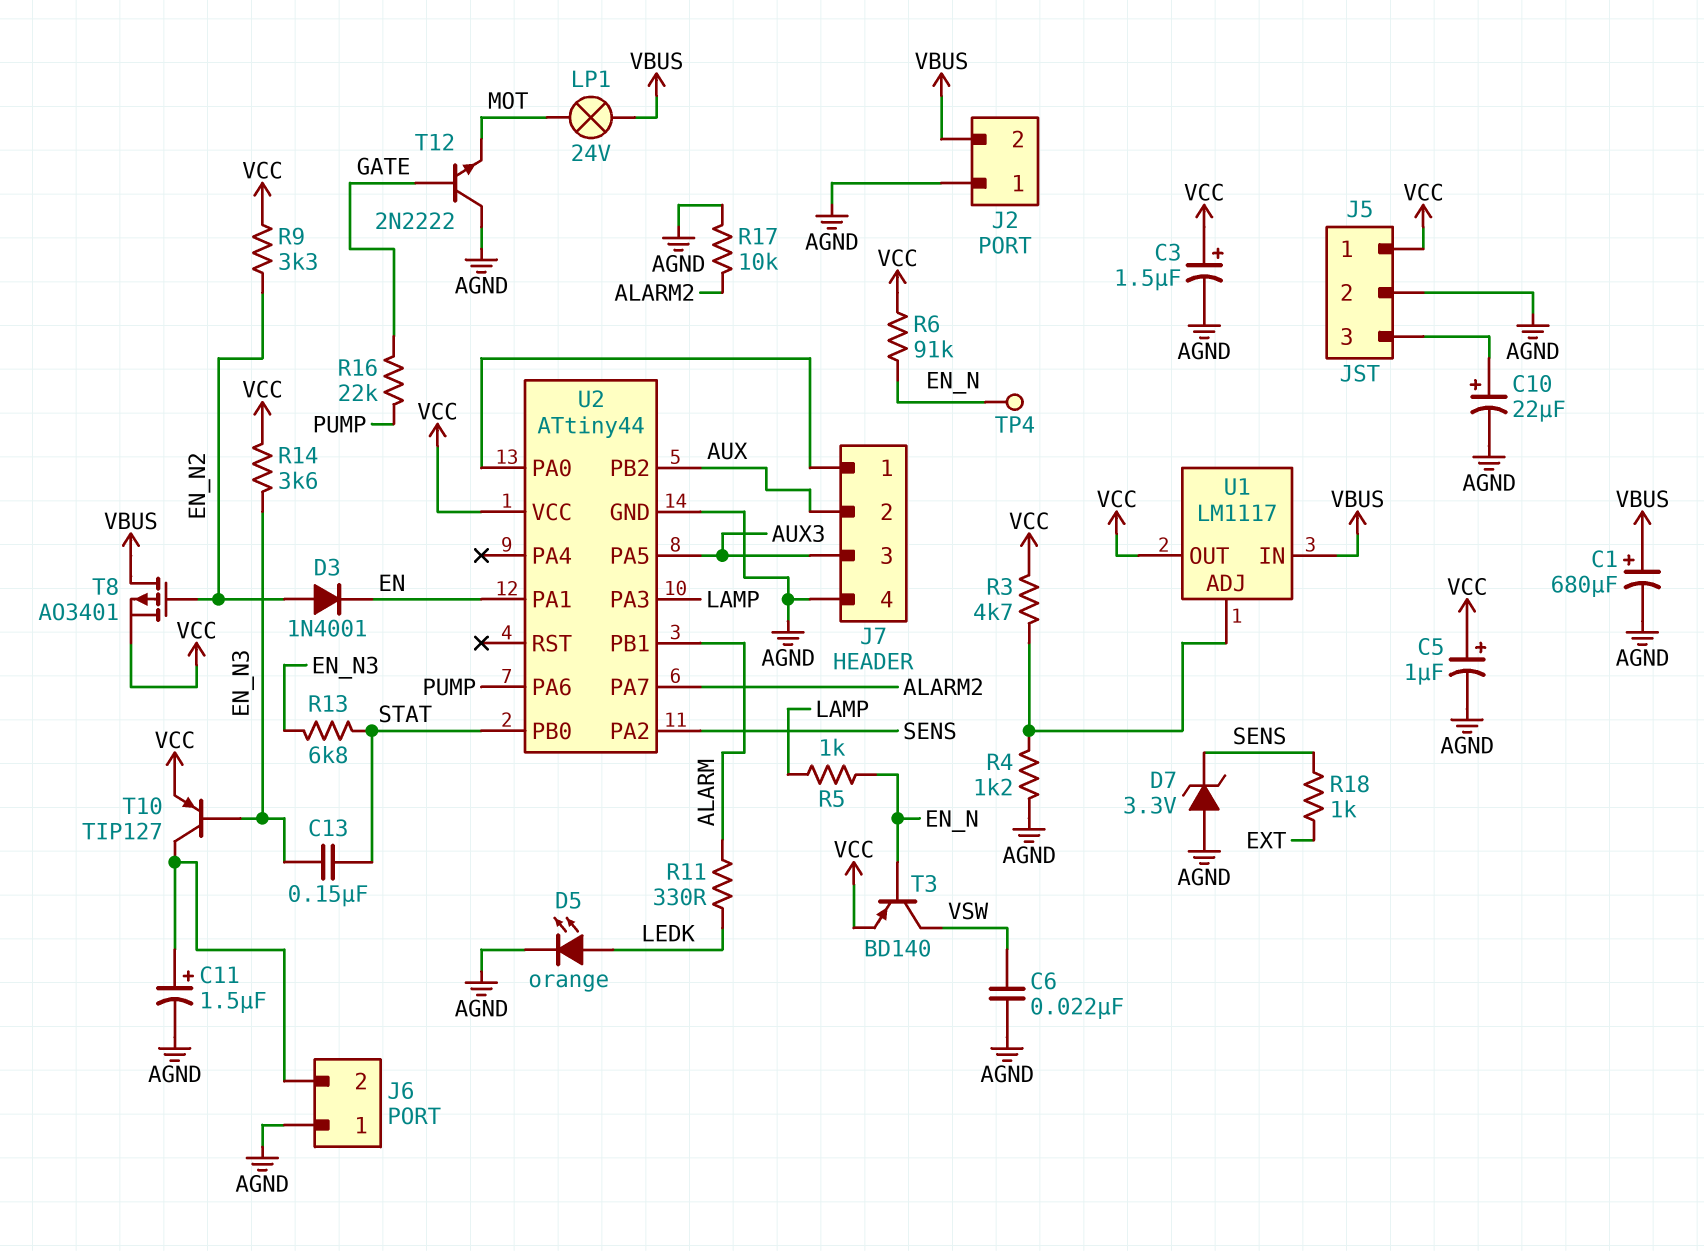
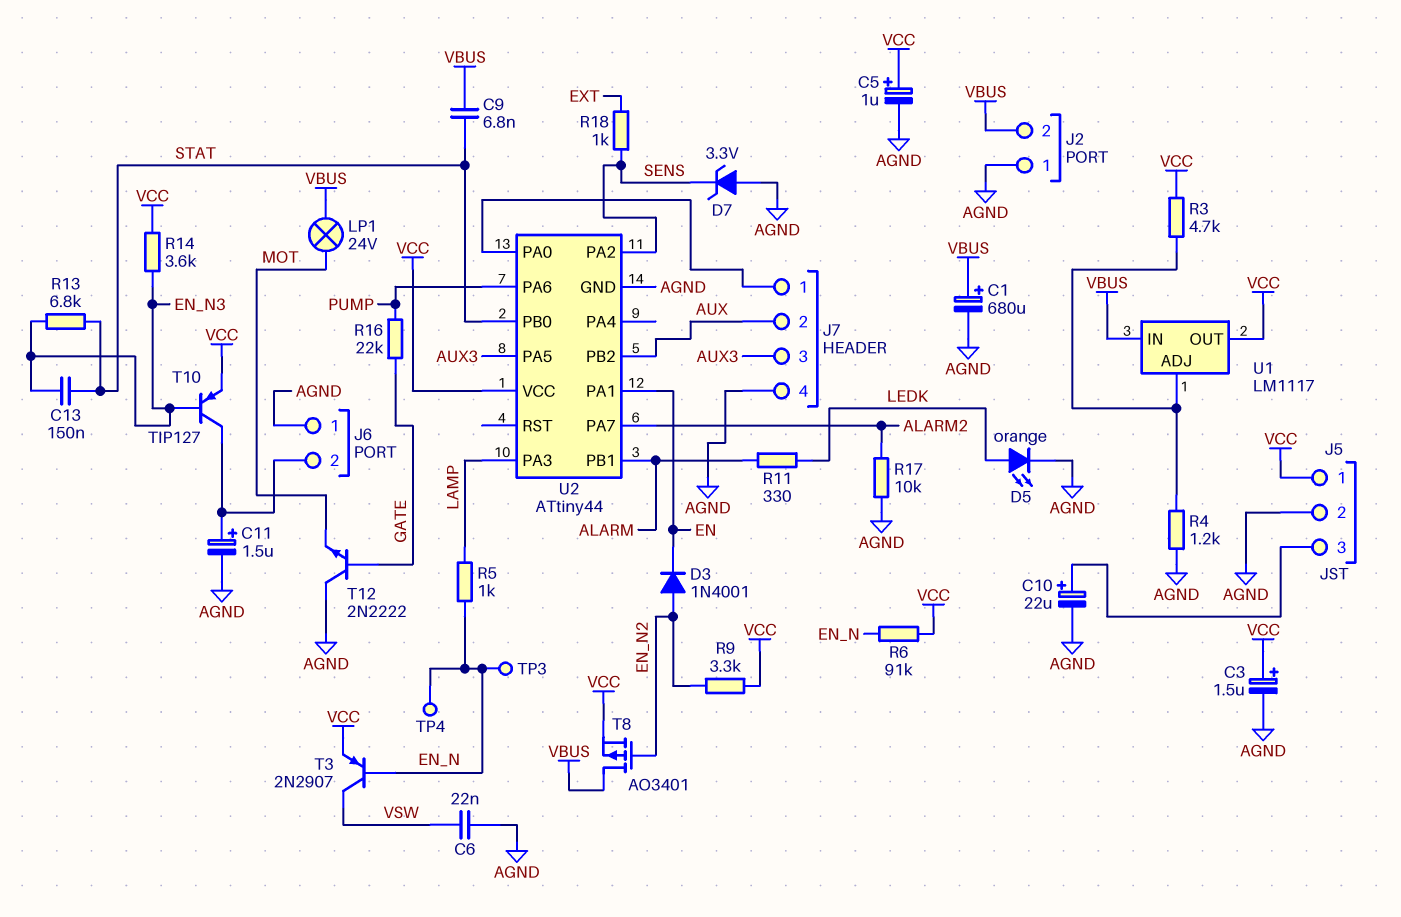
C9: none -> 6.8nF (STAT, VBUS)
T3: PNP BD140 (B EN_N, C VSW, E VCC) -> PNP 2N2907 (B EN_N, C VSW, E VCC)
TP3: none -> test point (EN_N)

